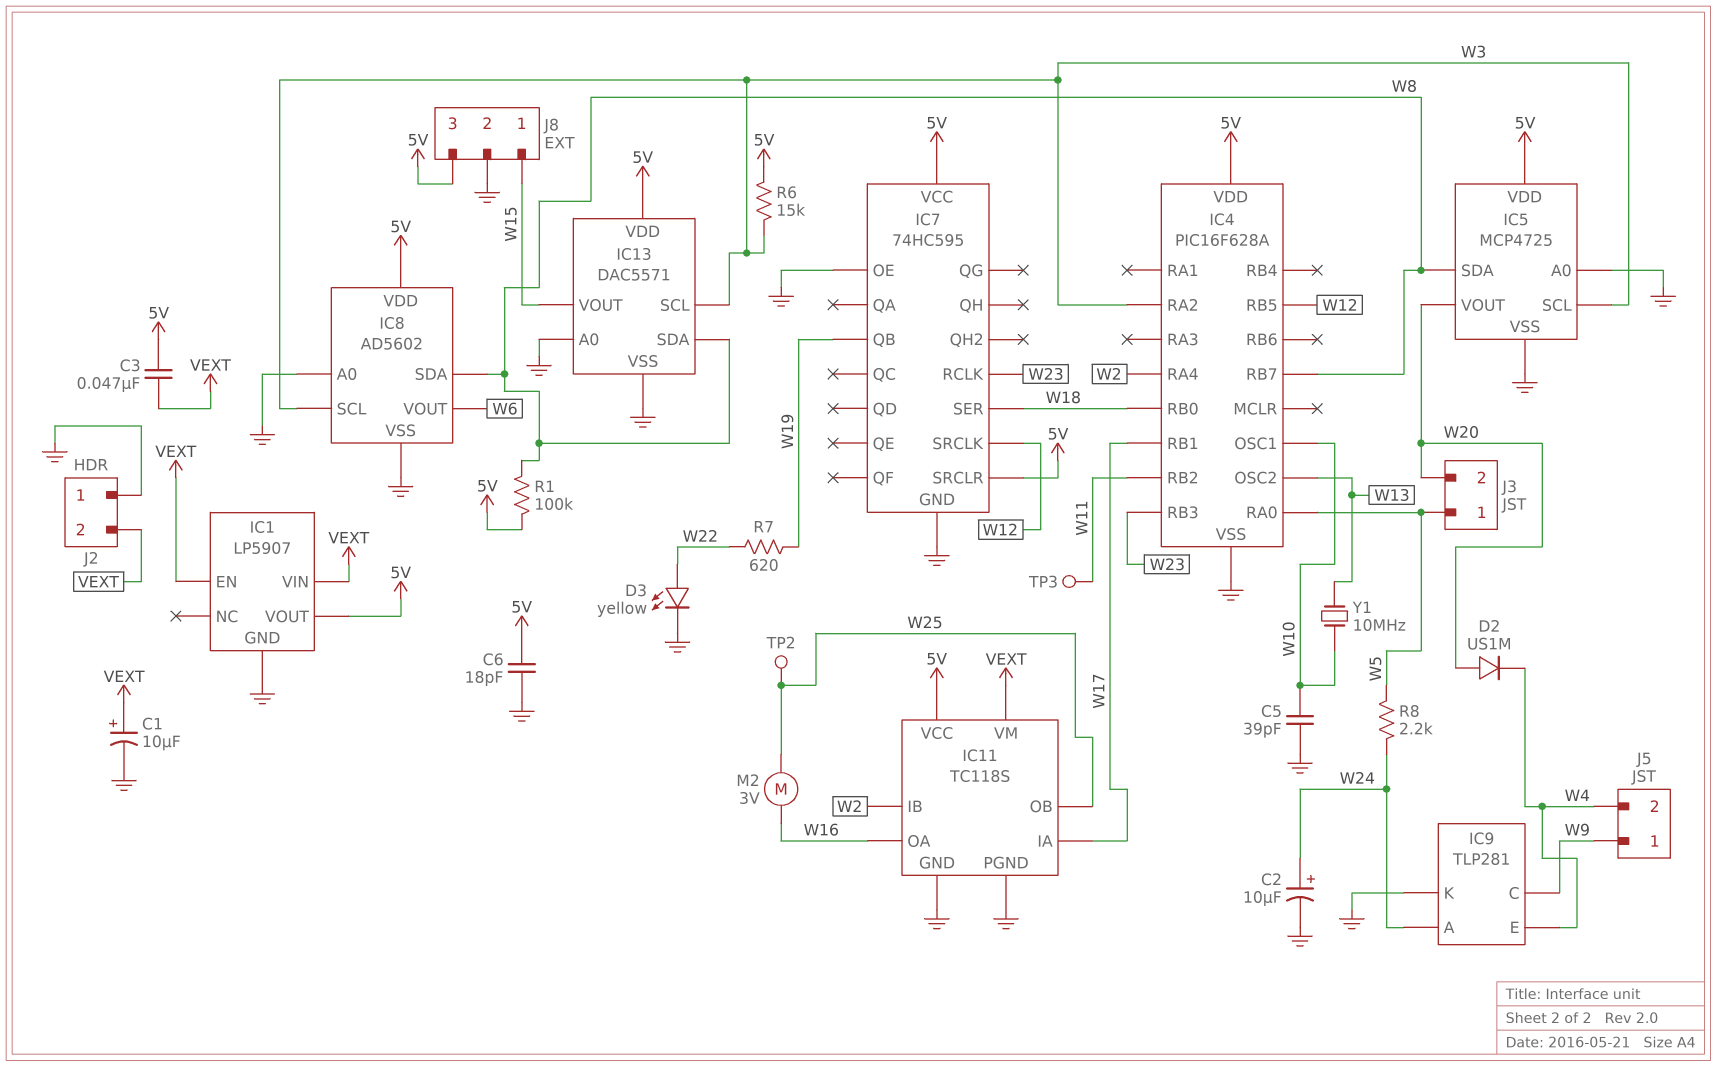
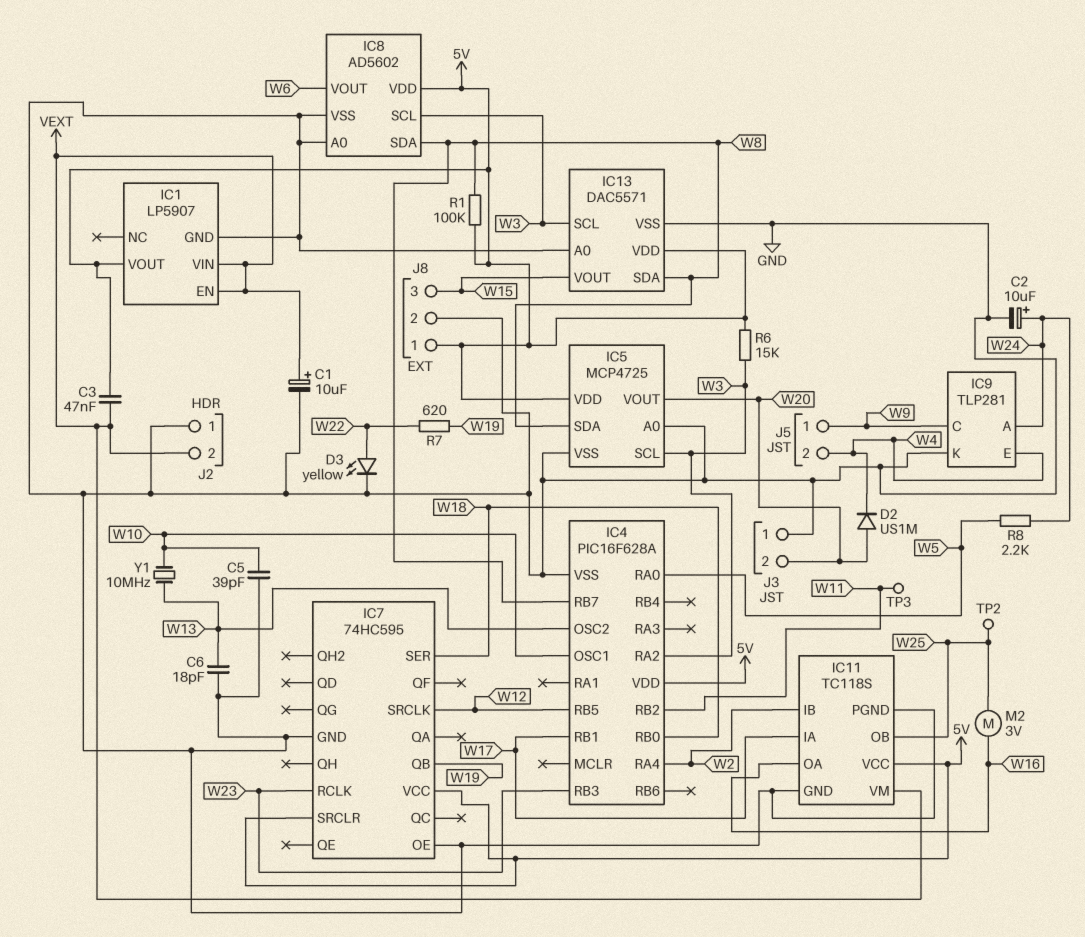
C6: 18pF (5V, GND) -> 18pF (GND, W13)
J3 pin 1: W5 -> GND
J8 pin 1: W15 -> 5V
J8 pin 3: 5V -> W15

